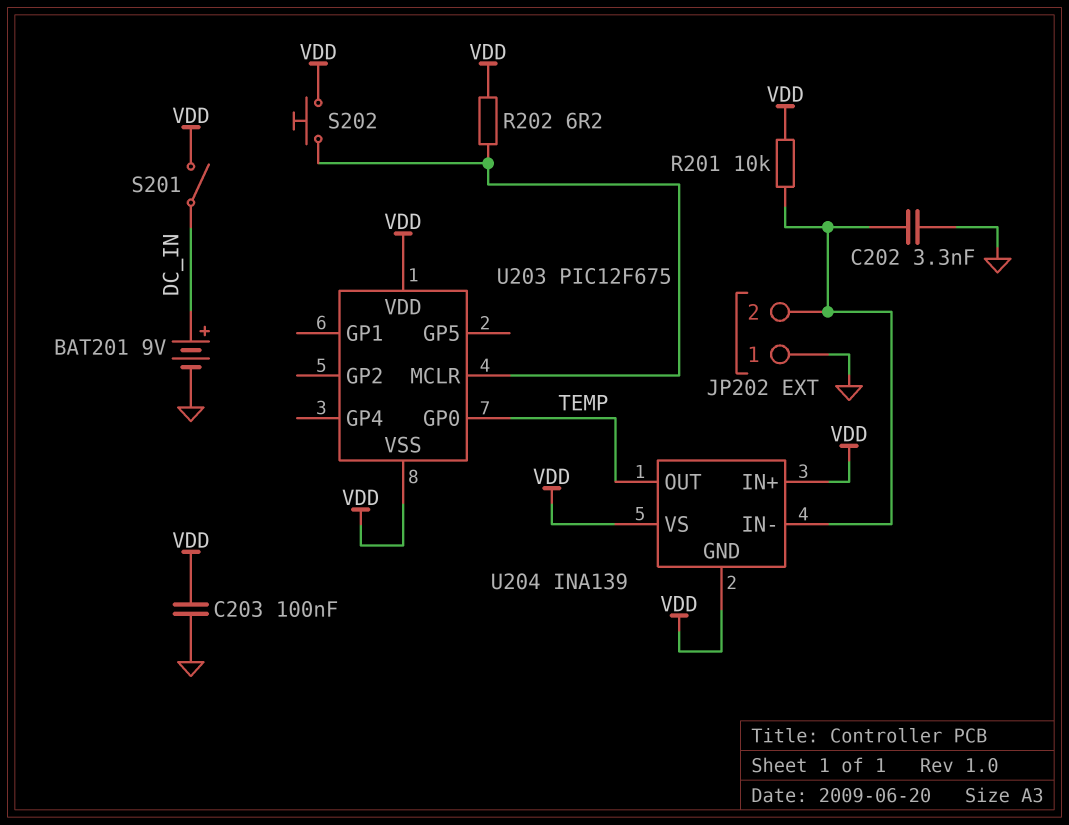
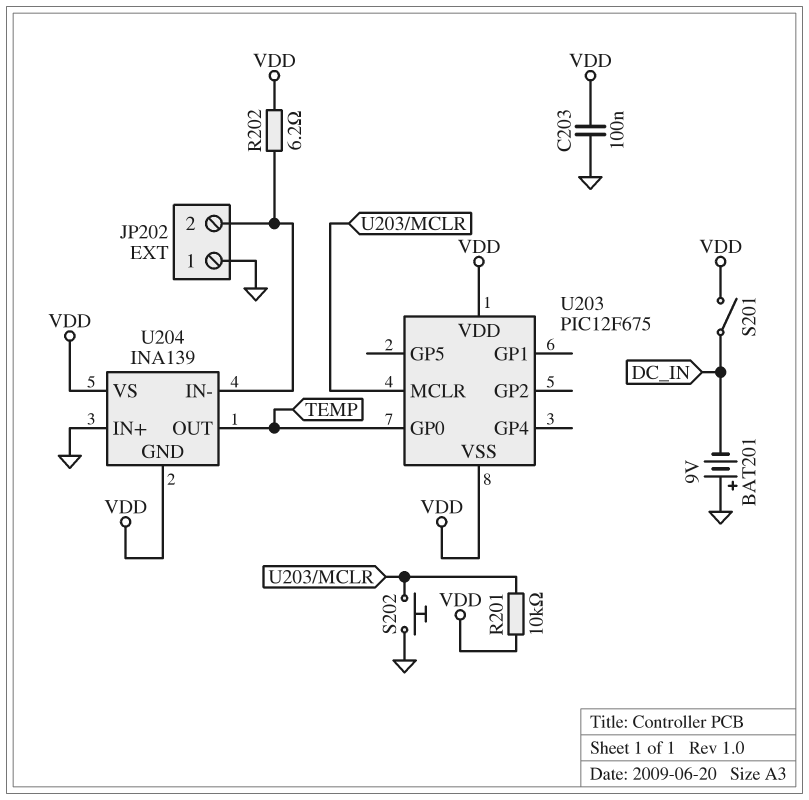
BAT201: 9V (plus DC_IN, minus GND) -> 9V (plus GND, minus DC_IN)
C202: 3.3nF (GND, JP202/2) -> none
R201: 10k (JP202/2, VDD) -> 10k (U203/MCLR, VDD)
R202: 6.2 (U203/MCLR, VDD) -> 6.2 (JP202/2, VDD)
S202: button (U203/MCLR, VDD) -> button (GND, U203/MCLR)
U204 pin IN+: VDD -> GND

